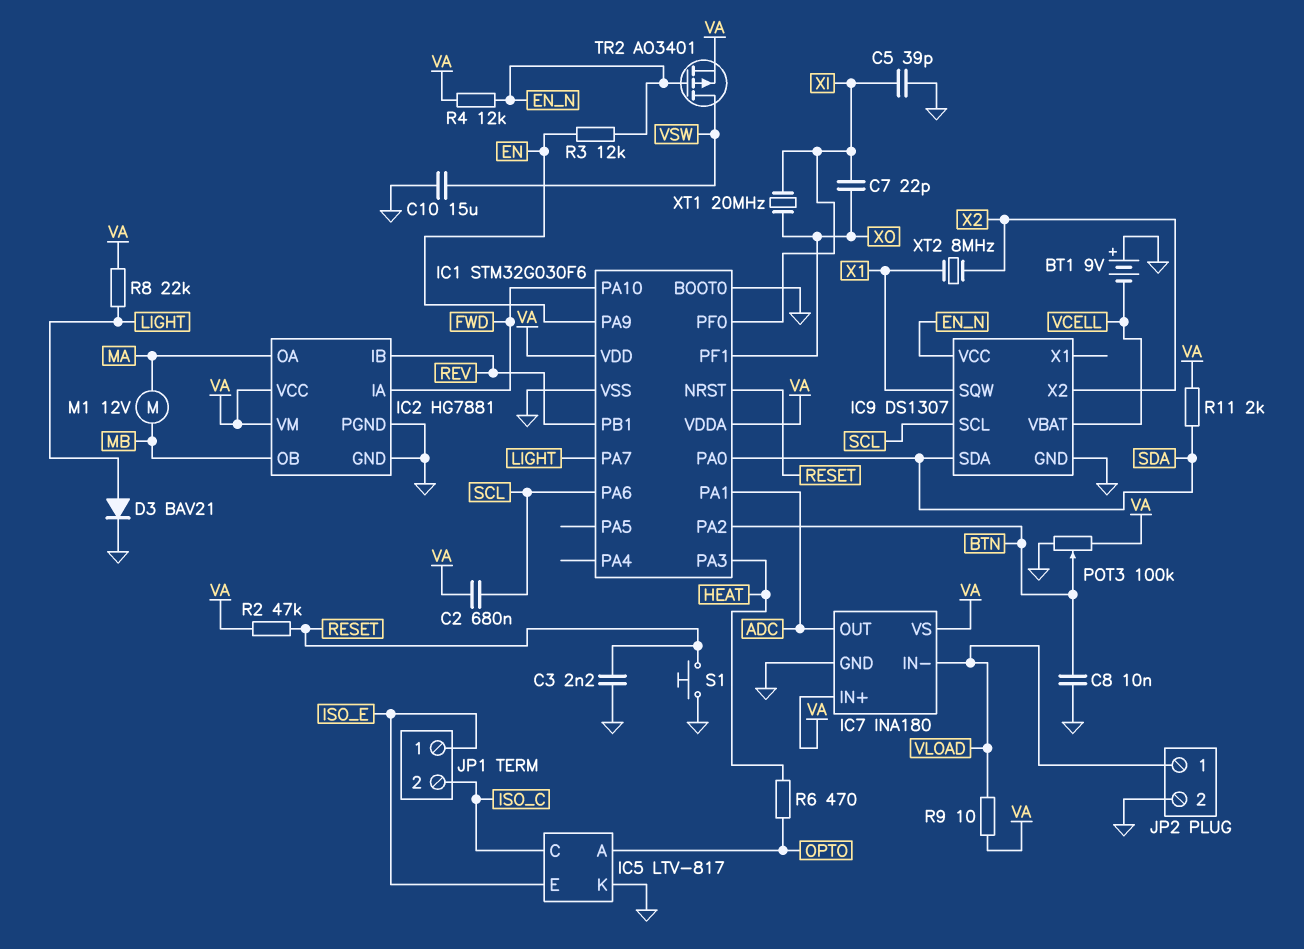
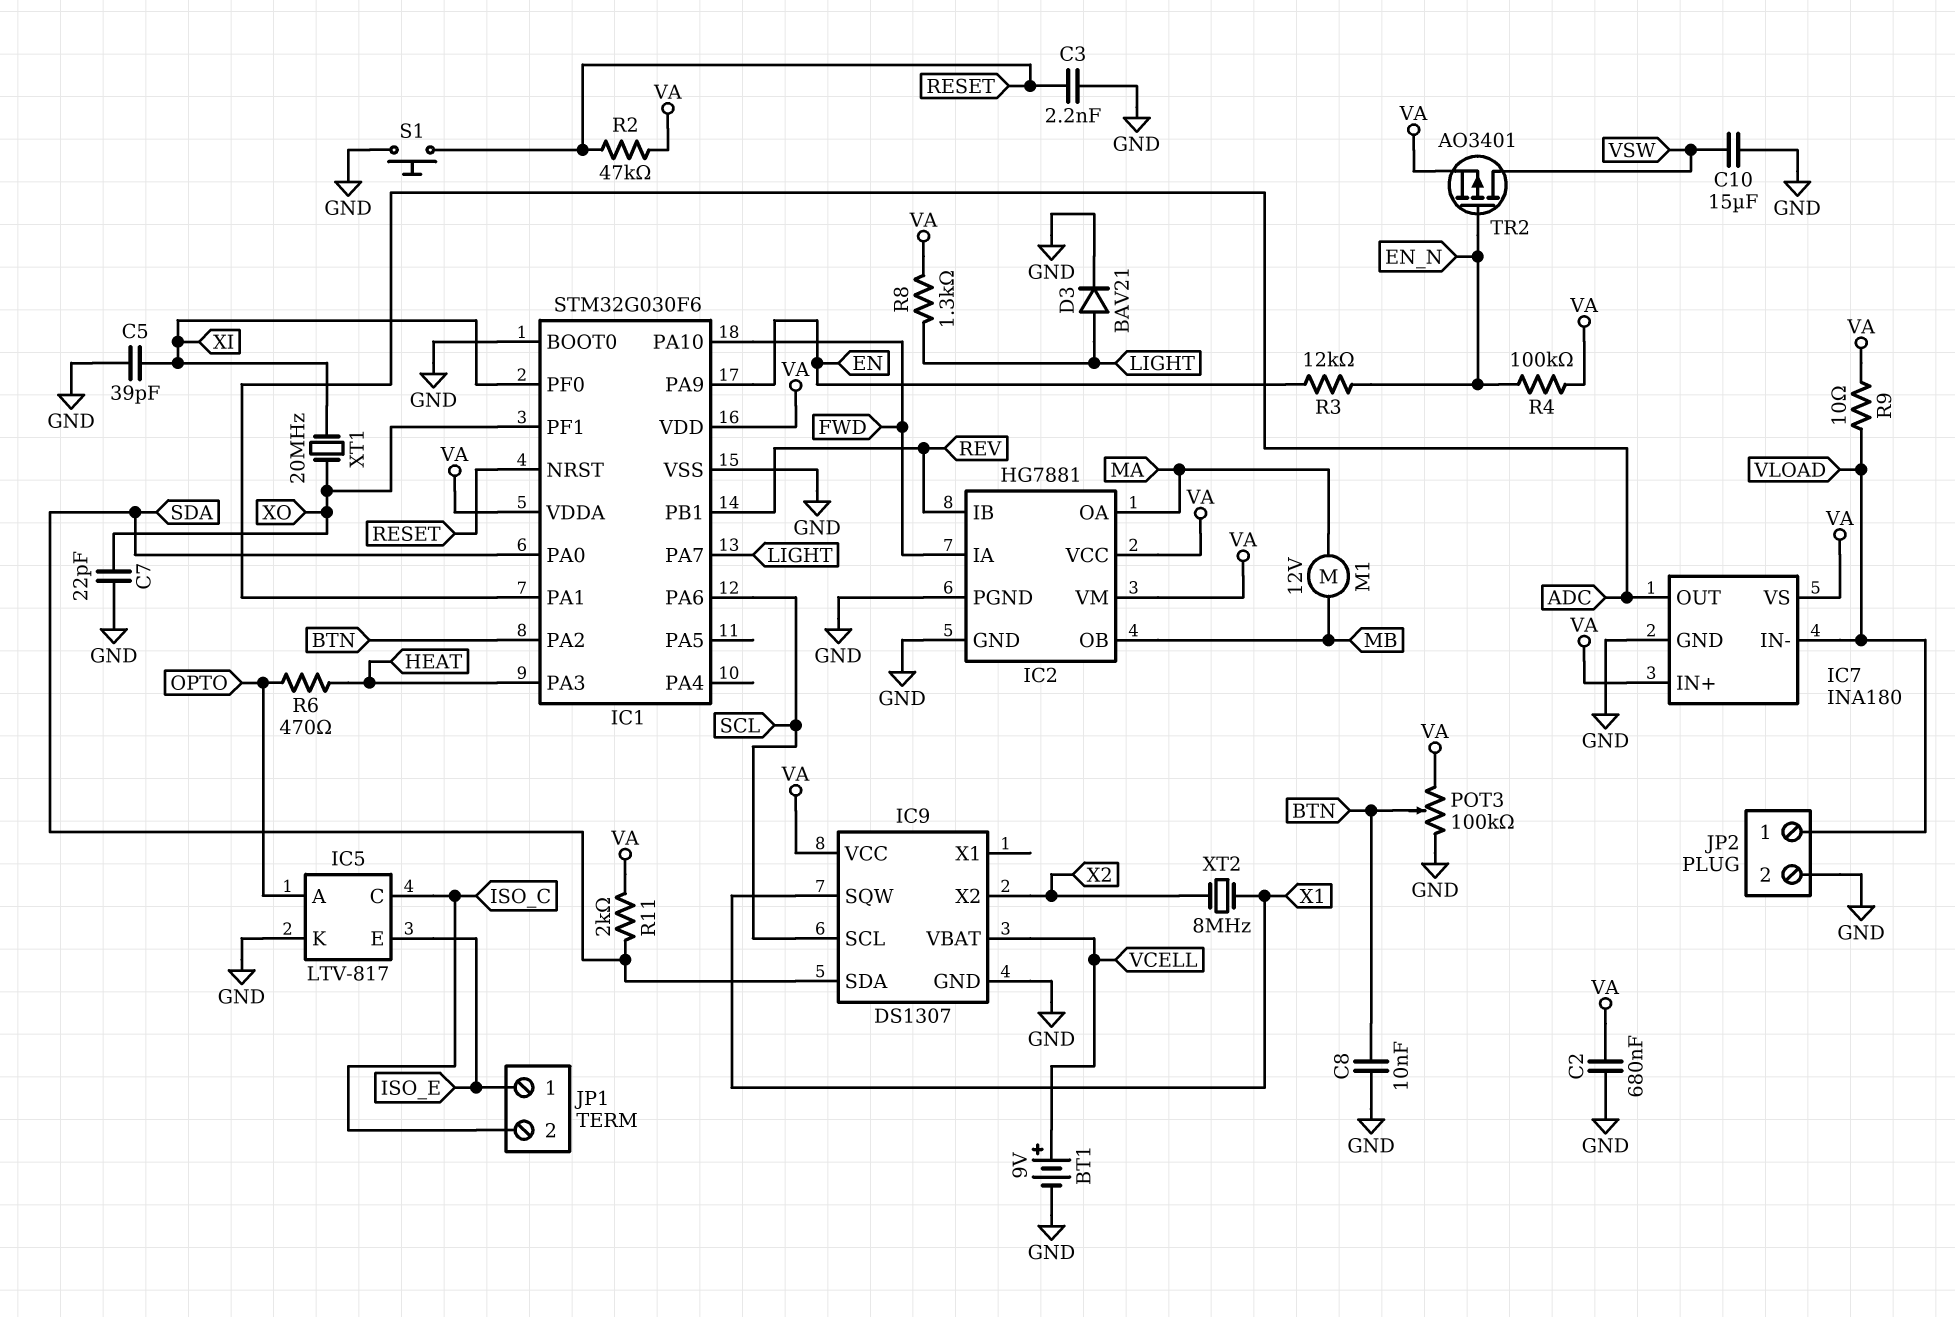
BT1: 9V (plus GND, minus VCELL) -> 9V (plus VCELL, minus GND)
C2: 680nF (SCL, VA) -> 680nF (GND, VA)
C7: 22pF (XI, XO) -> 22pF (GND, XO)
IC9 pin VCC: EN_N -> VA
R4: 12k (EN_N, VA) -> 100k (EN_N, VA)
R8: 22k (LIGHT, VA) -> 1.3k (LIGHT, VA)

